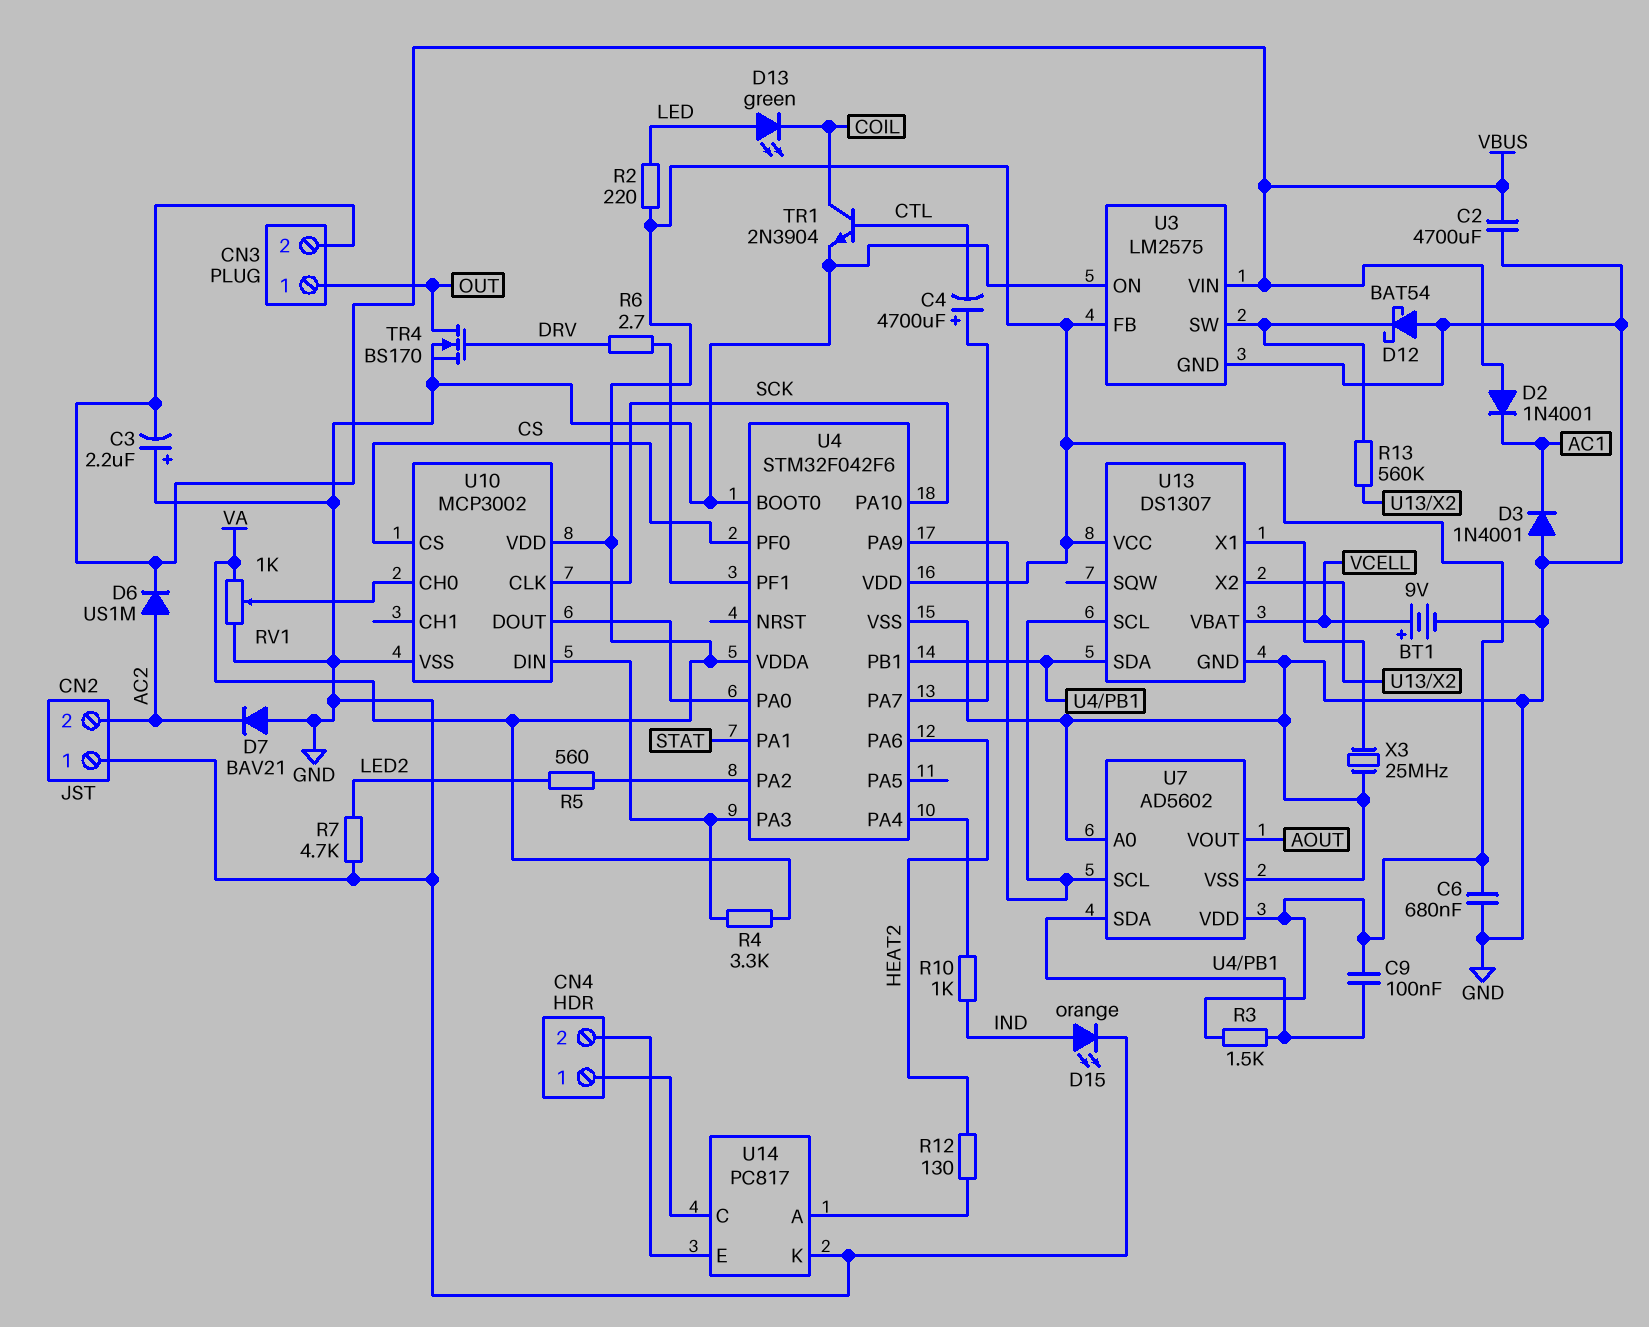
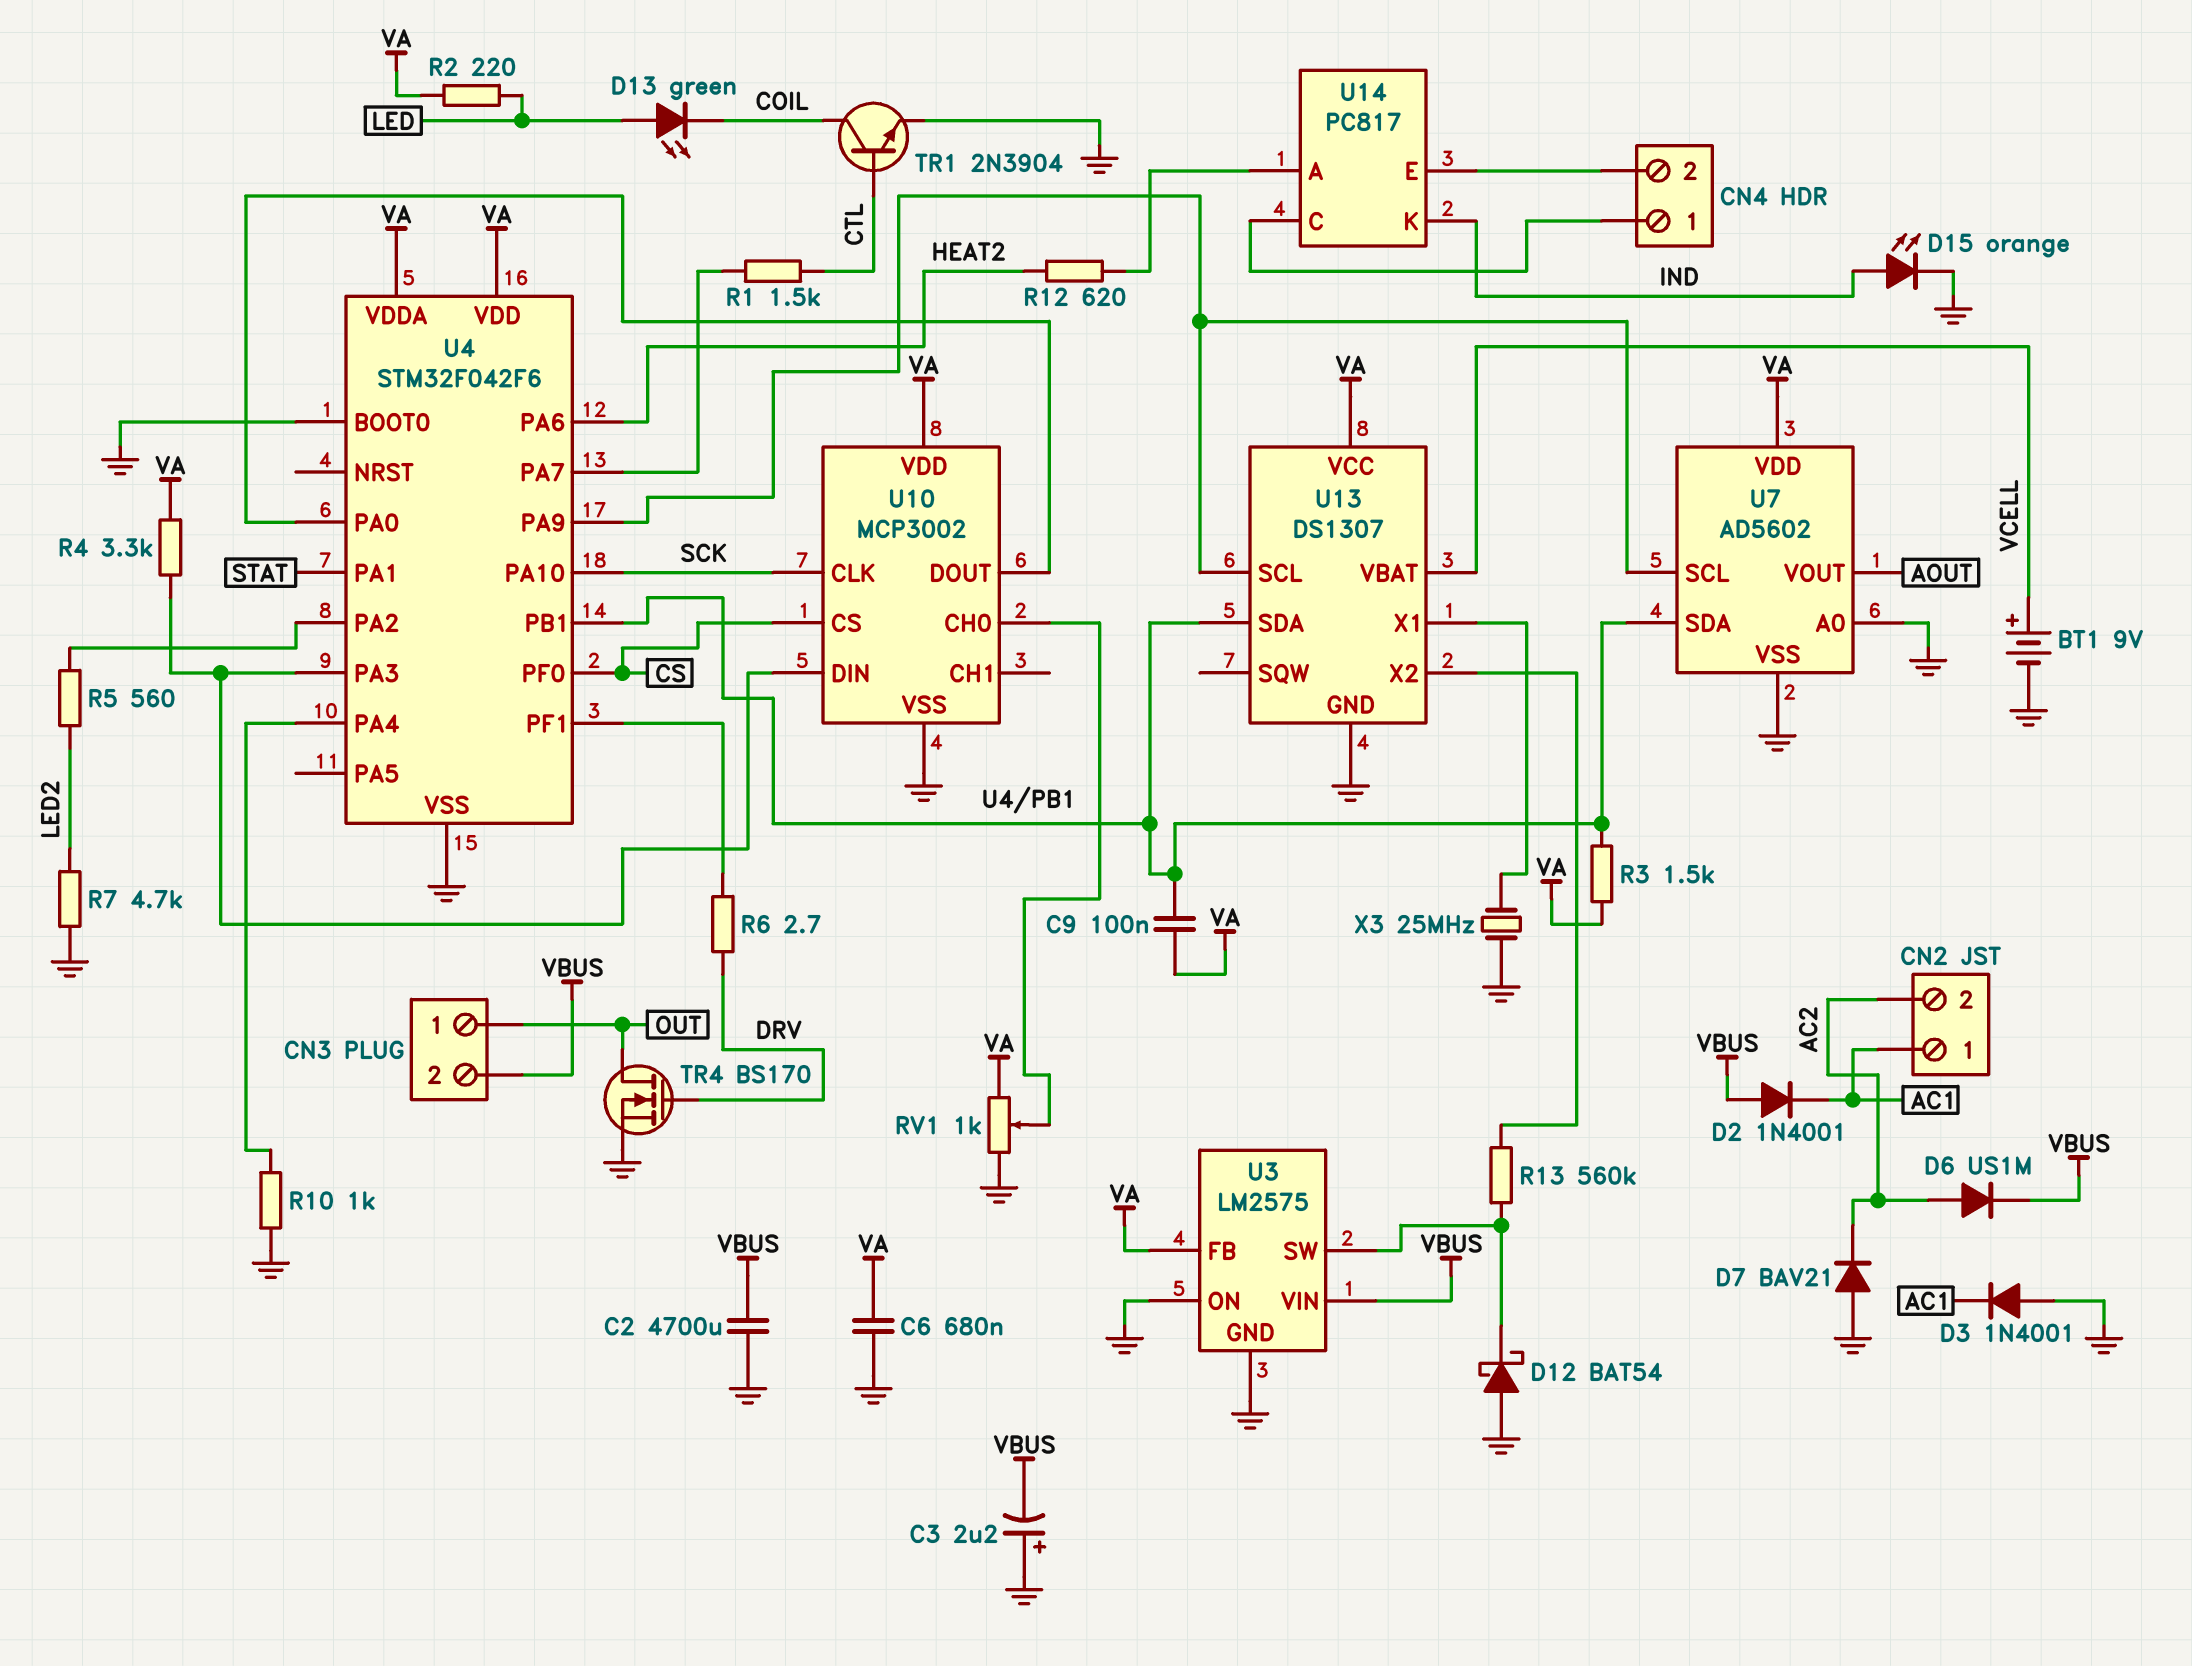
C4: 4700uF (plus U4/PA7, minus CTL) -> none
CN2 pin 1: GND -> AC1
R1: none -> 1.5k (CTL, U4/PA7)
R10: 1k (IND, U4/PA4) -> 1k (GND, U4/PA4)
R12: 130 (HEAT2, U14/A) -> 620 (HEAT2, U14/A)
U14 pin K: GND -> IND

